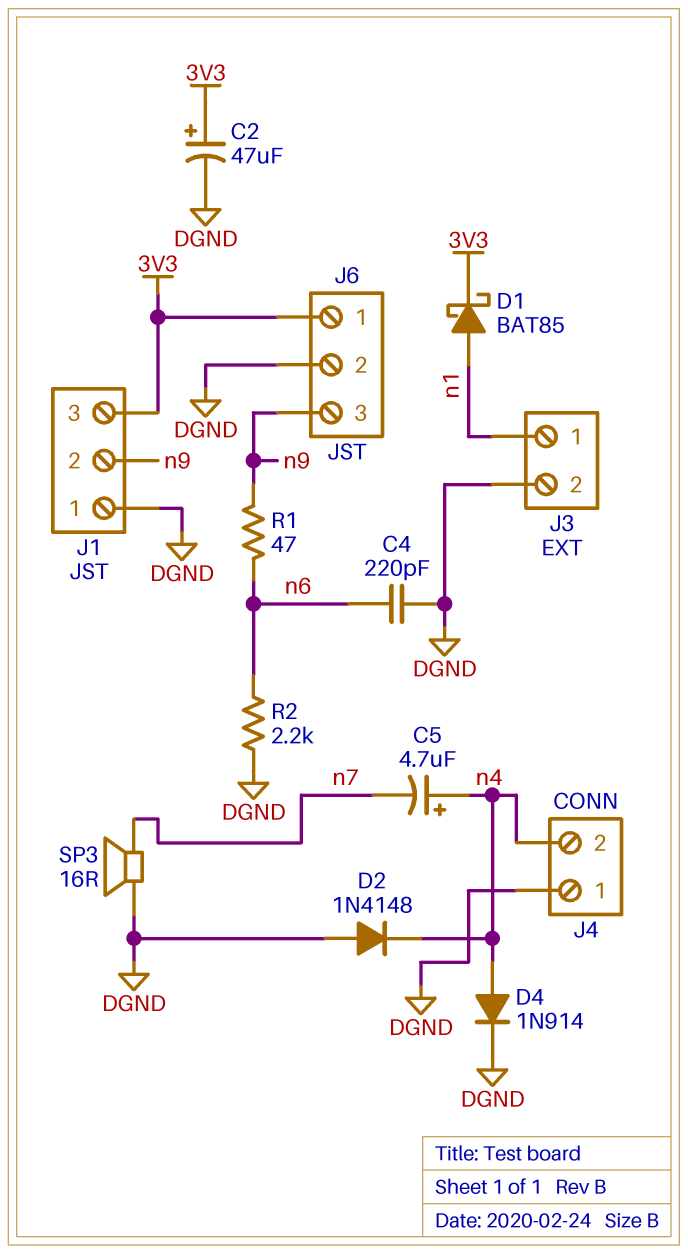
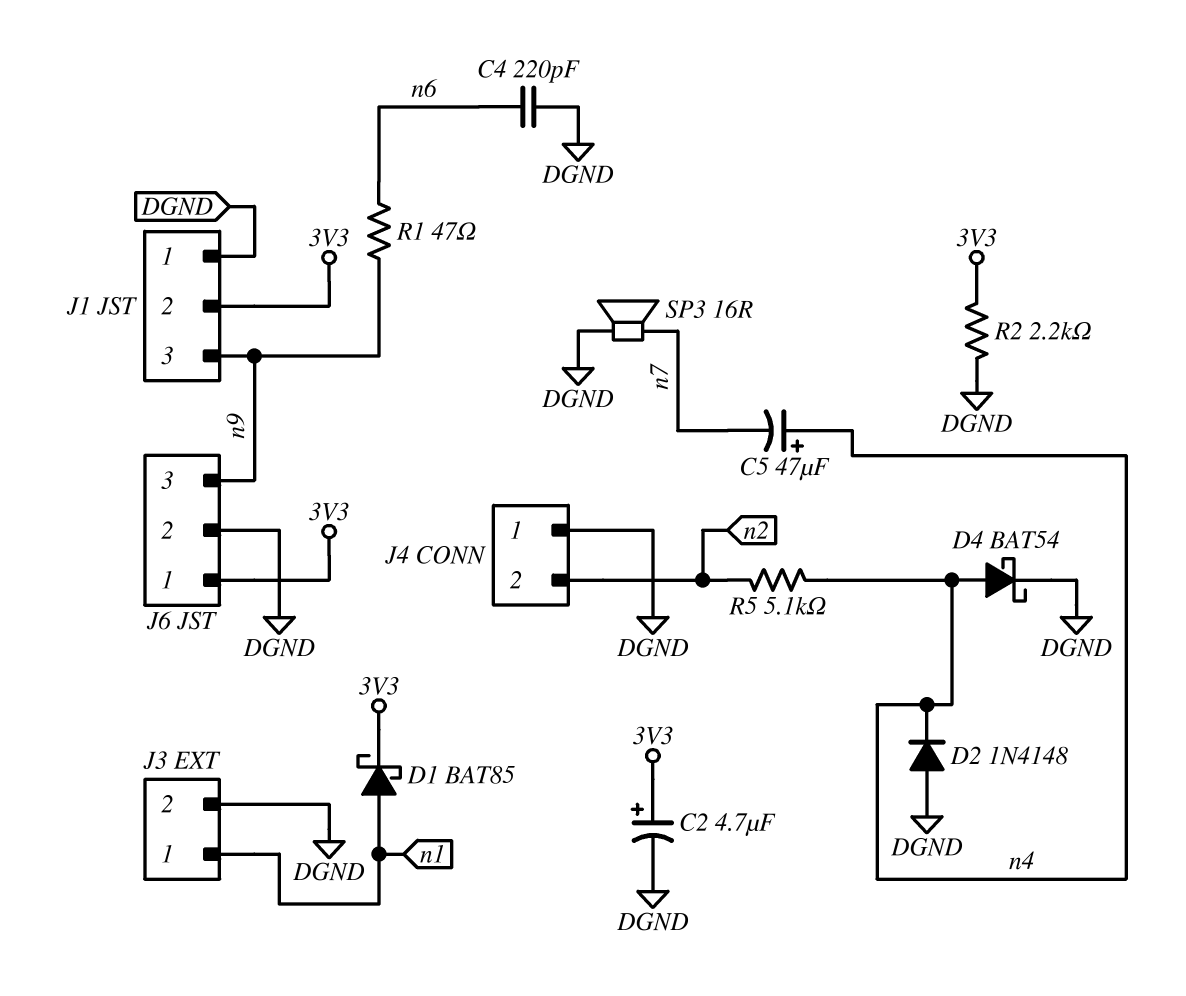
C2: 47uF (plus 3V3, minus DGND) -> 4.7uF (plus 3V3, minus DGND)
C5: 4.7uF (plus n4, minus n7) -> 47uF (plus n4, minus n7)
D4: diode 1N914 (A n4, K DGND) -> schottky BAT54 (A n4, K DGND)
J1 pin 2: n9 -> 3V3
J1 pin 3: 3V3 -> n9
J4 pin 2: n4 -> n2
R2: 2.2k (DGND, n6) -> 2.2k (3V3, DGND)
R5: none -> 5.1k (n2, n4)

